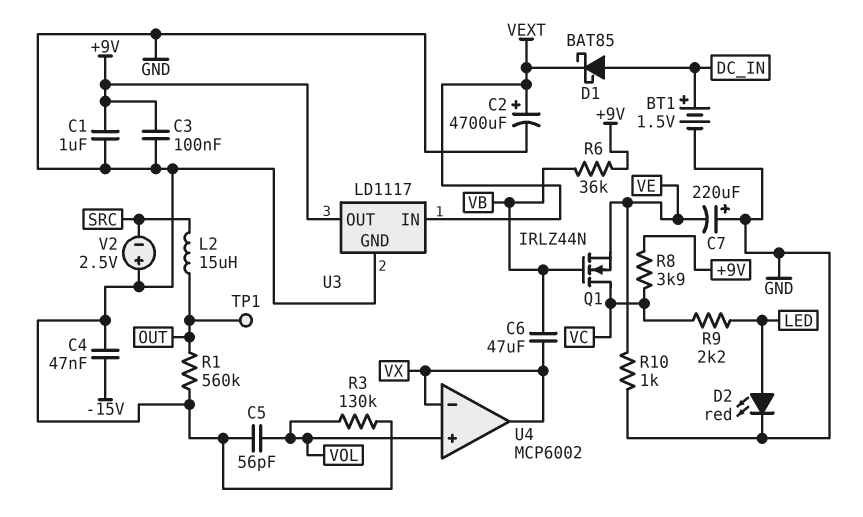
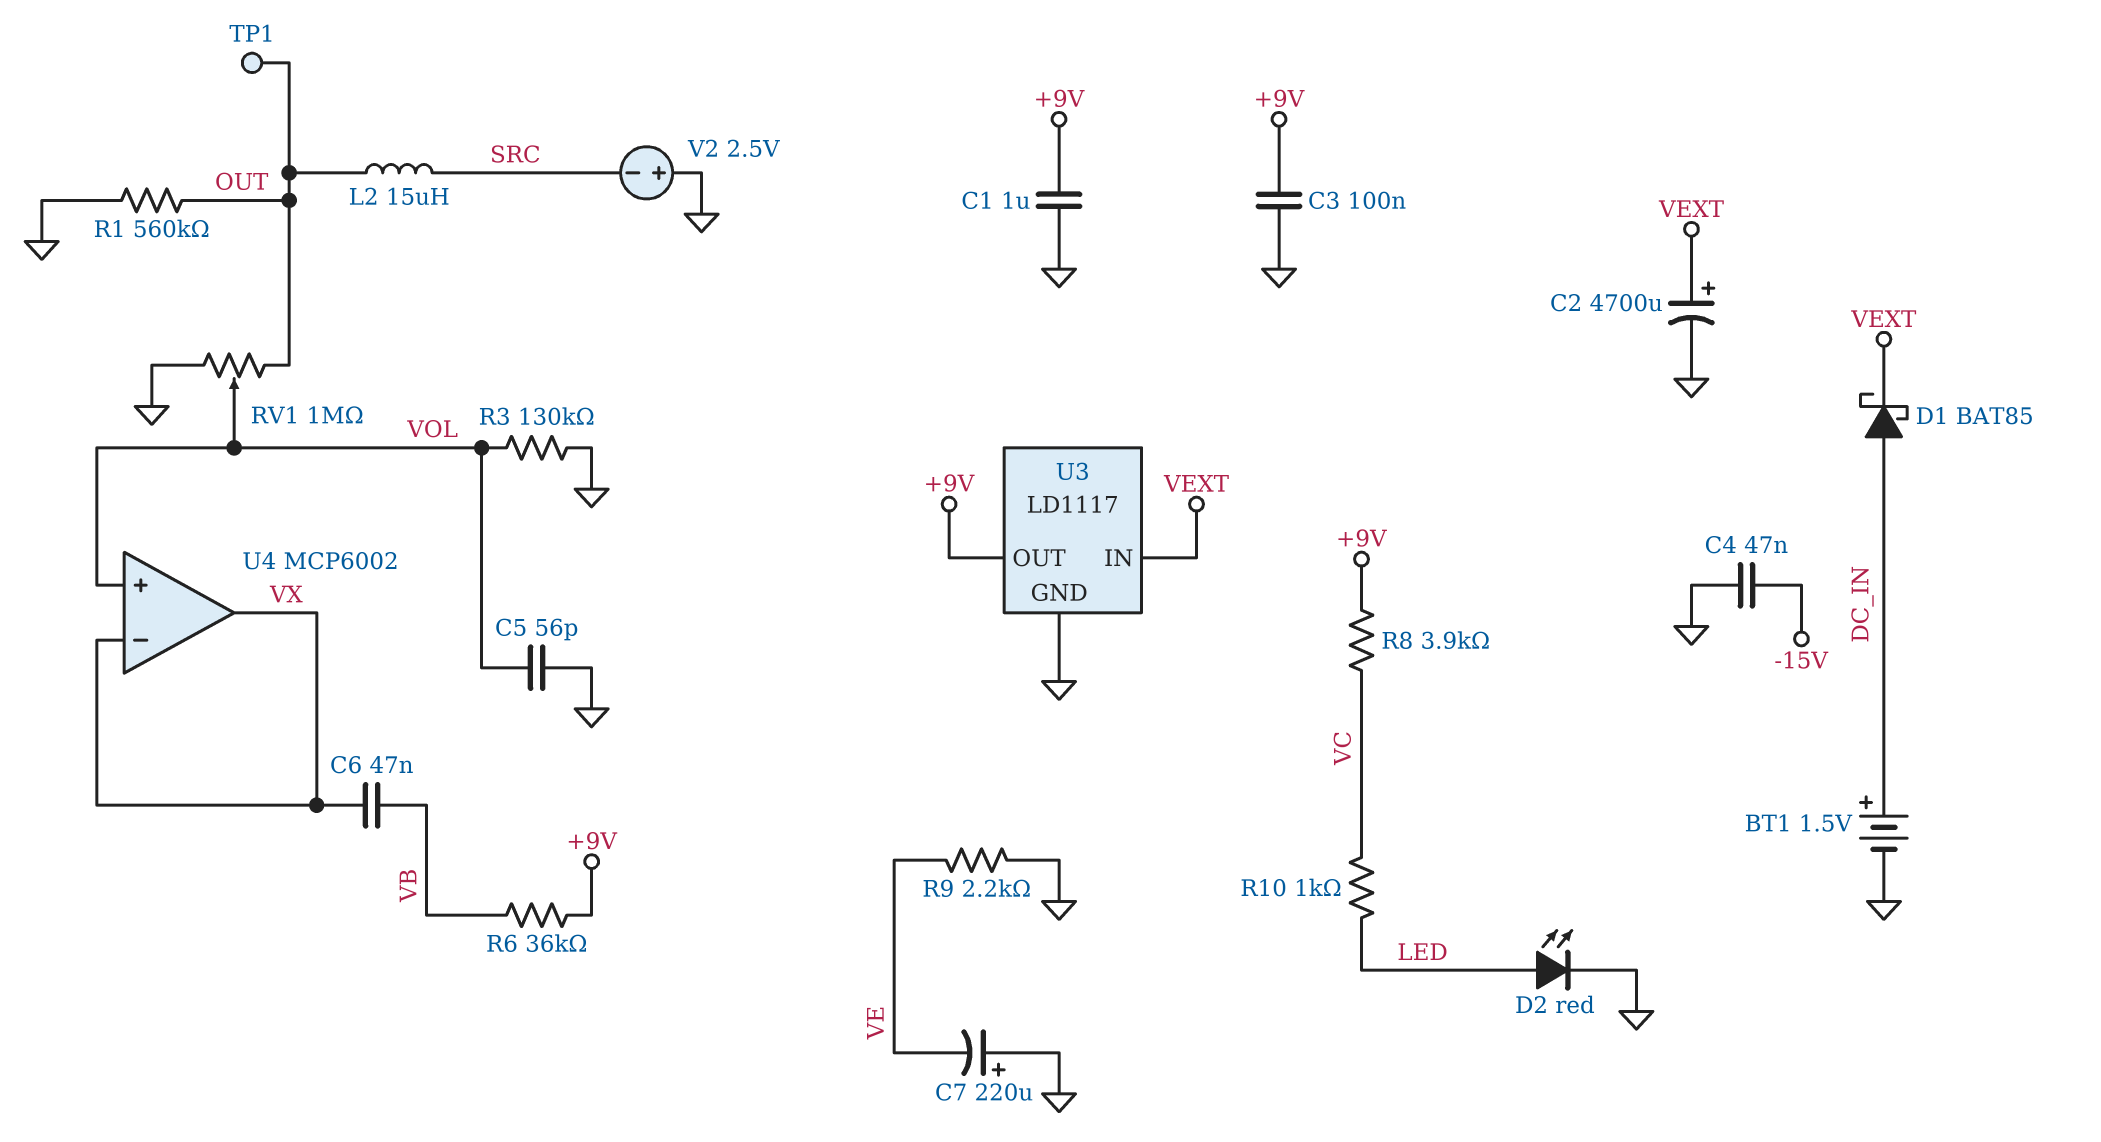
C6: 47uF (VB, VX) -> 47nF (VB, VX)
Q1: NMOS IRLZ44N (G VB, D VC, S VE) -> none
R9: 2.2k (LED, VC) -> 2.2k (GND, VE)
R10: 1k (GND, VE) -> 1k (LED, VC)
RV1: none -> 1M (GND, OUT, wiper VOL)

